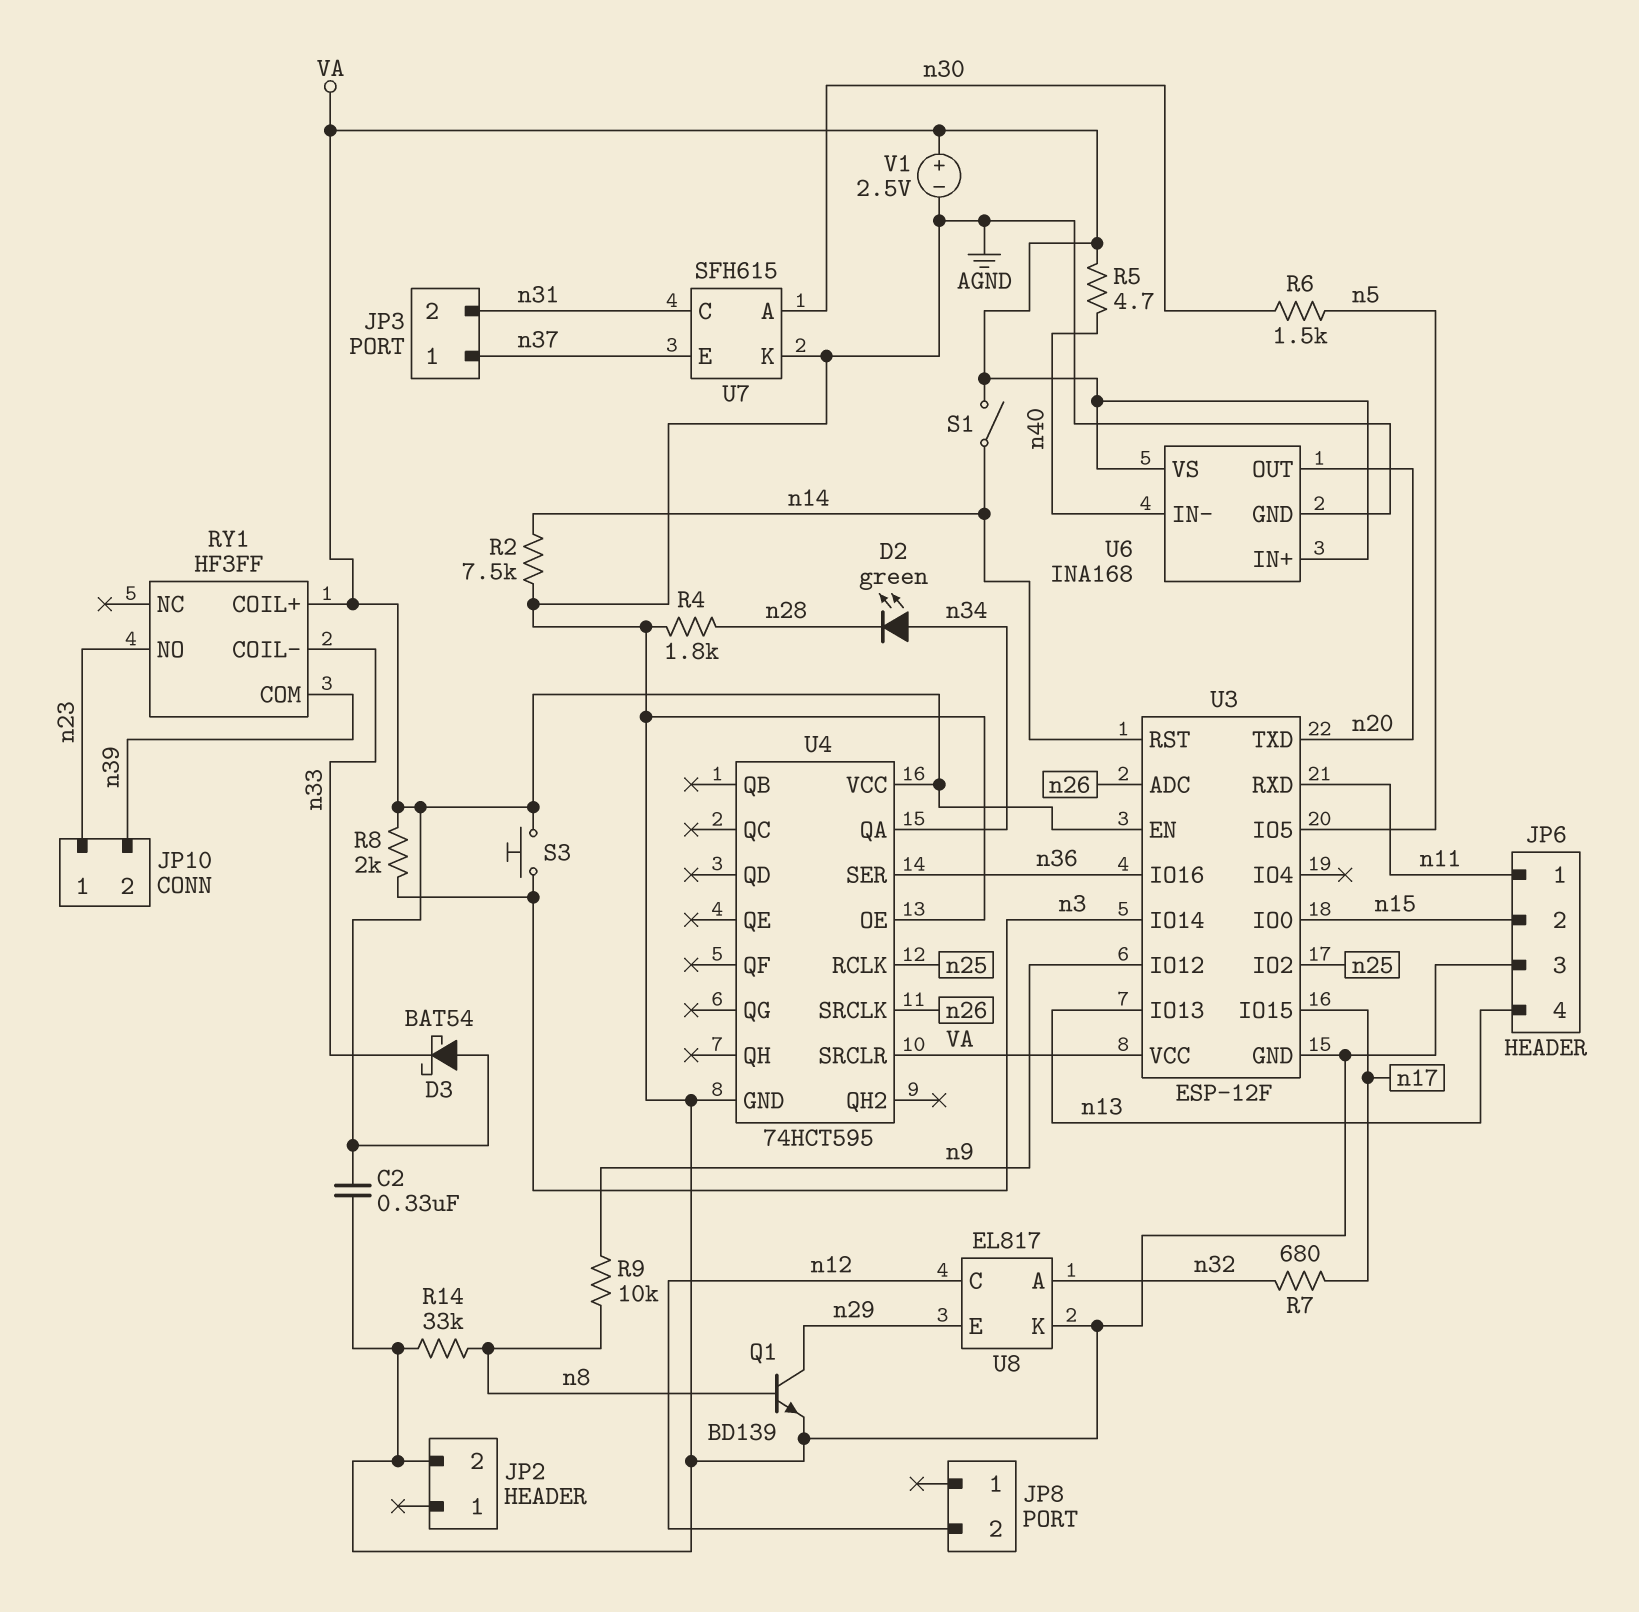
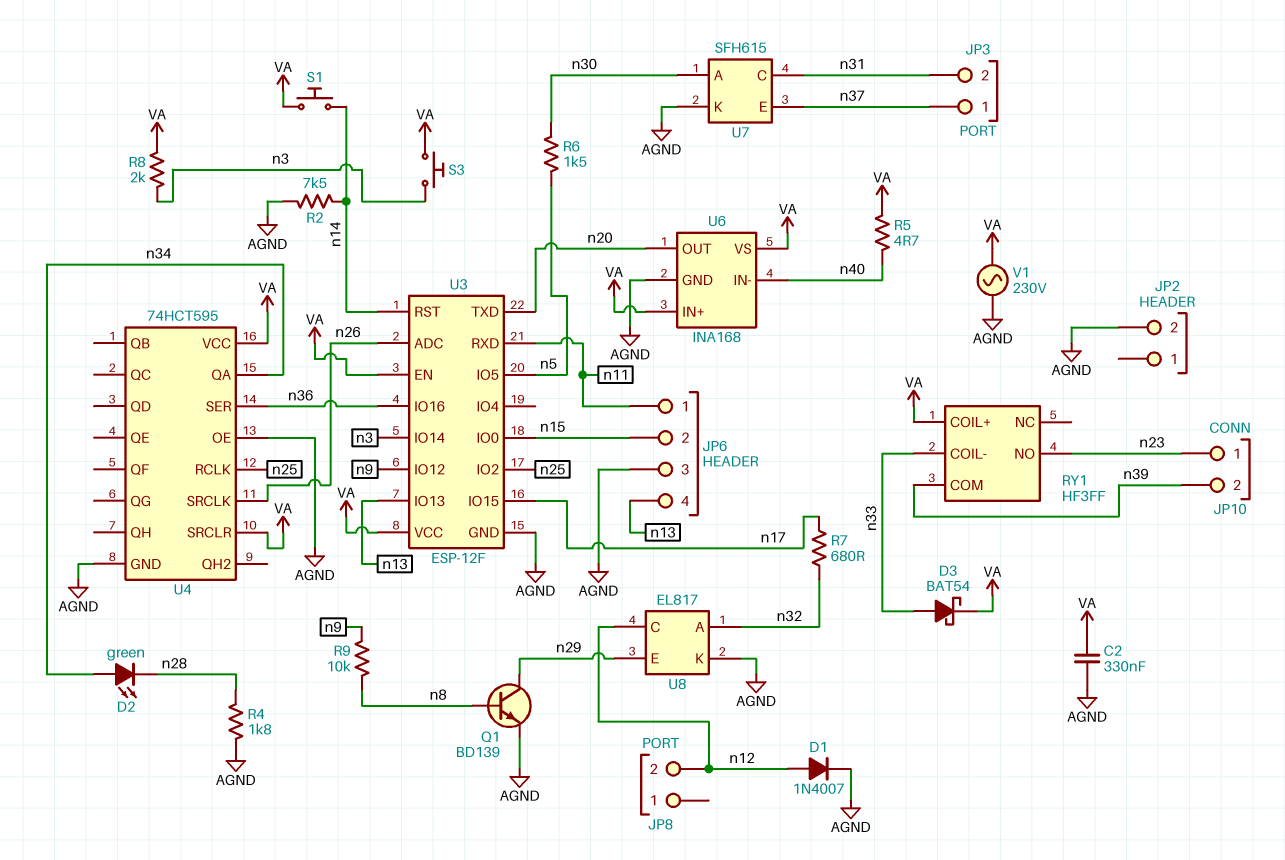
D1: none -> diode 1N4007 (A n12, K AGND)
D3: schottky BAT54 (A VA, K n33) -> schottky BAT54 (A n33, K VA)
R14: 33k (AGND, n8) -> none
S1: switch (VA, n14) -> button (VA, n14)
V1: 2.5V (plus VA, minus AGND) -> AC 230V (AGND, VA)

